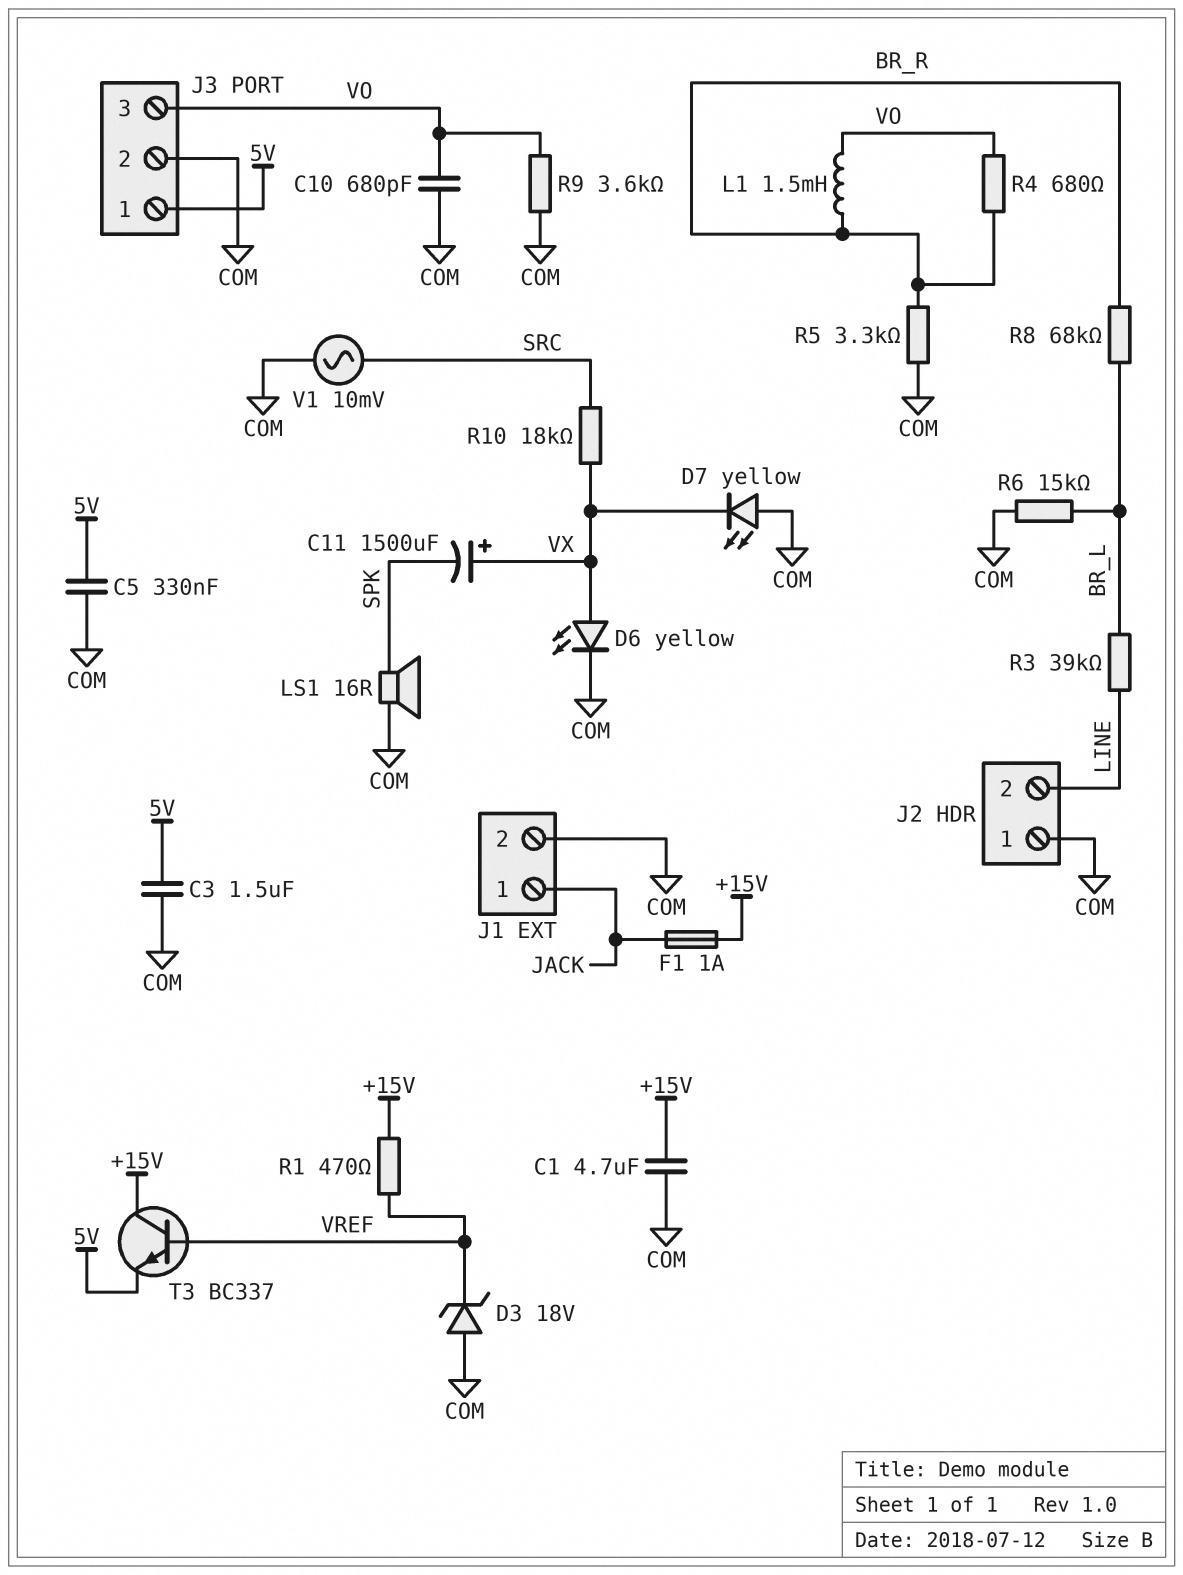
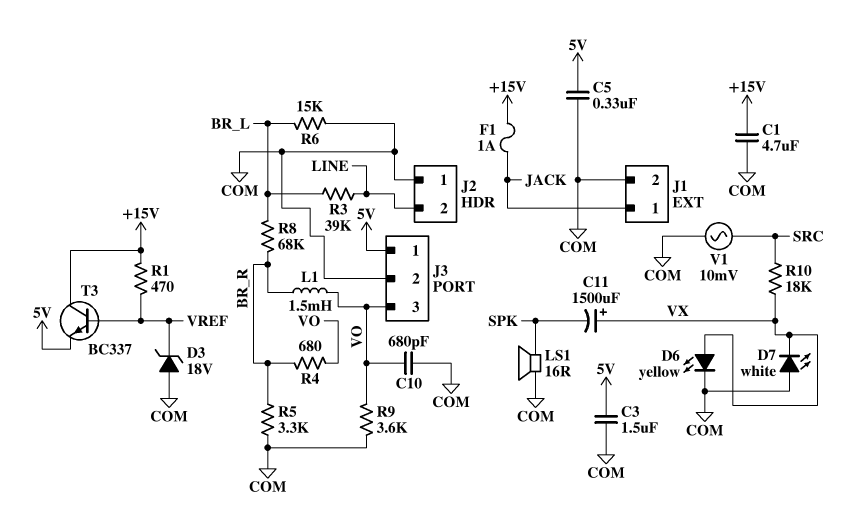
D7: LED yellow (A COM, K VX) -> LED white (A COM, K VX)

